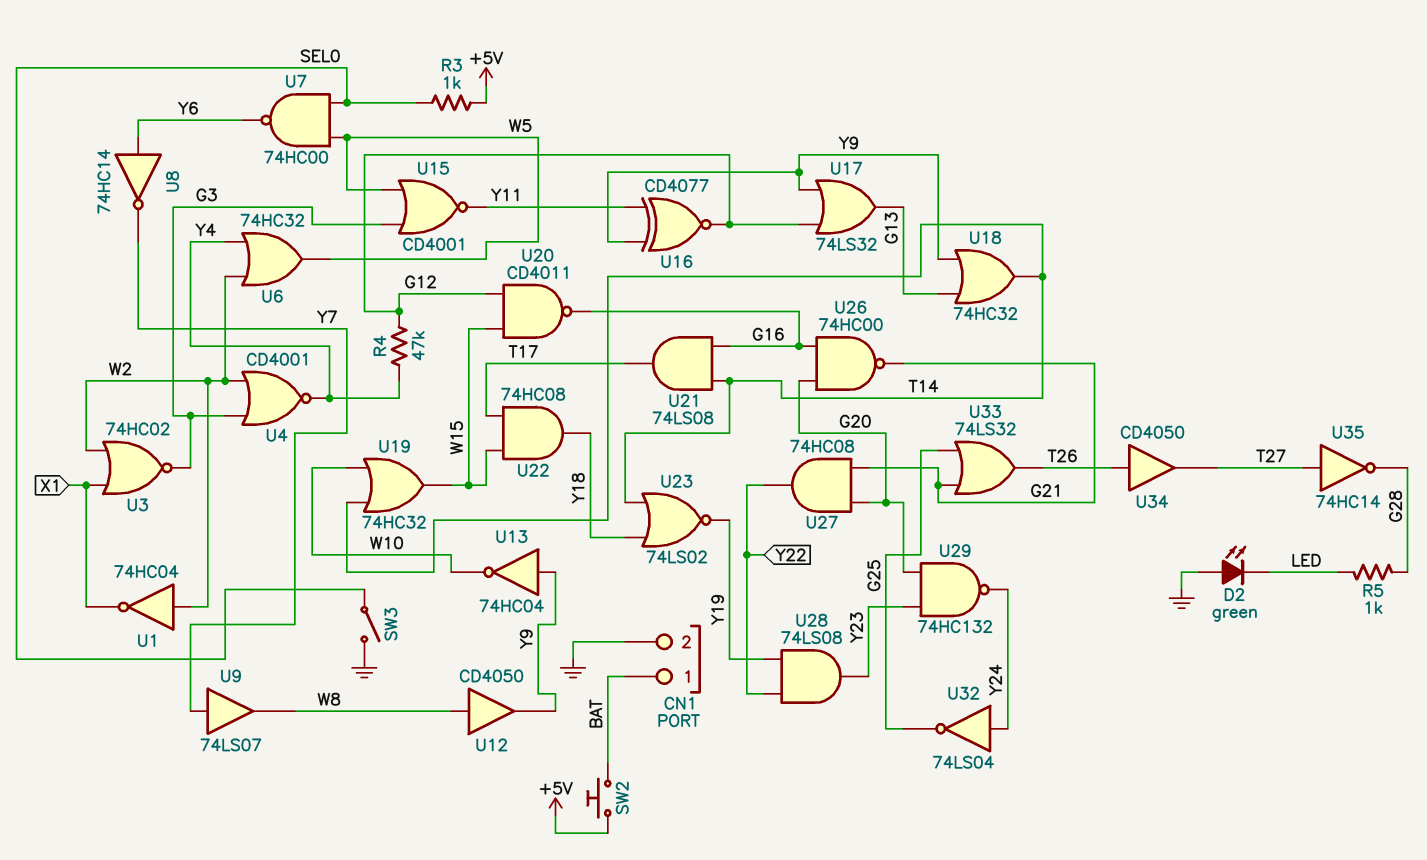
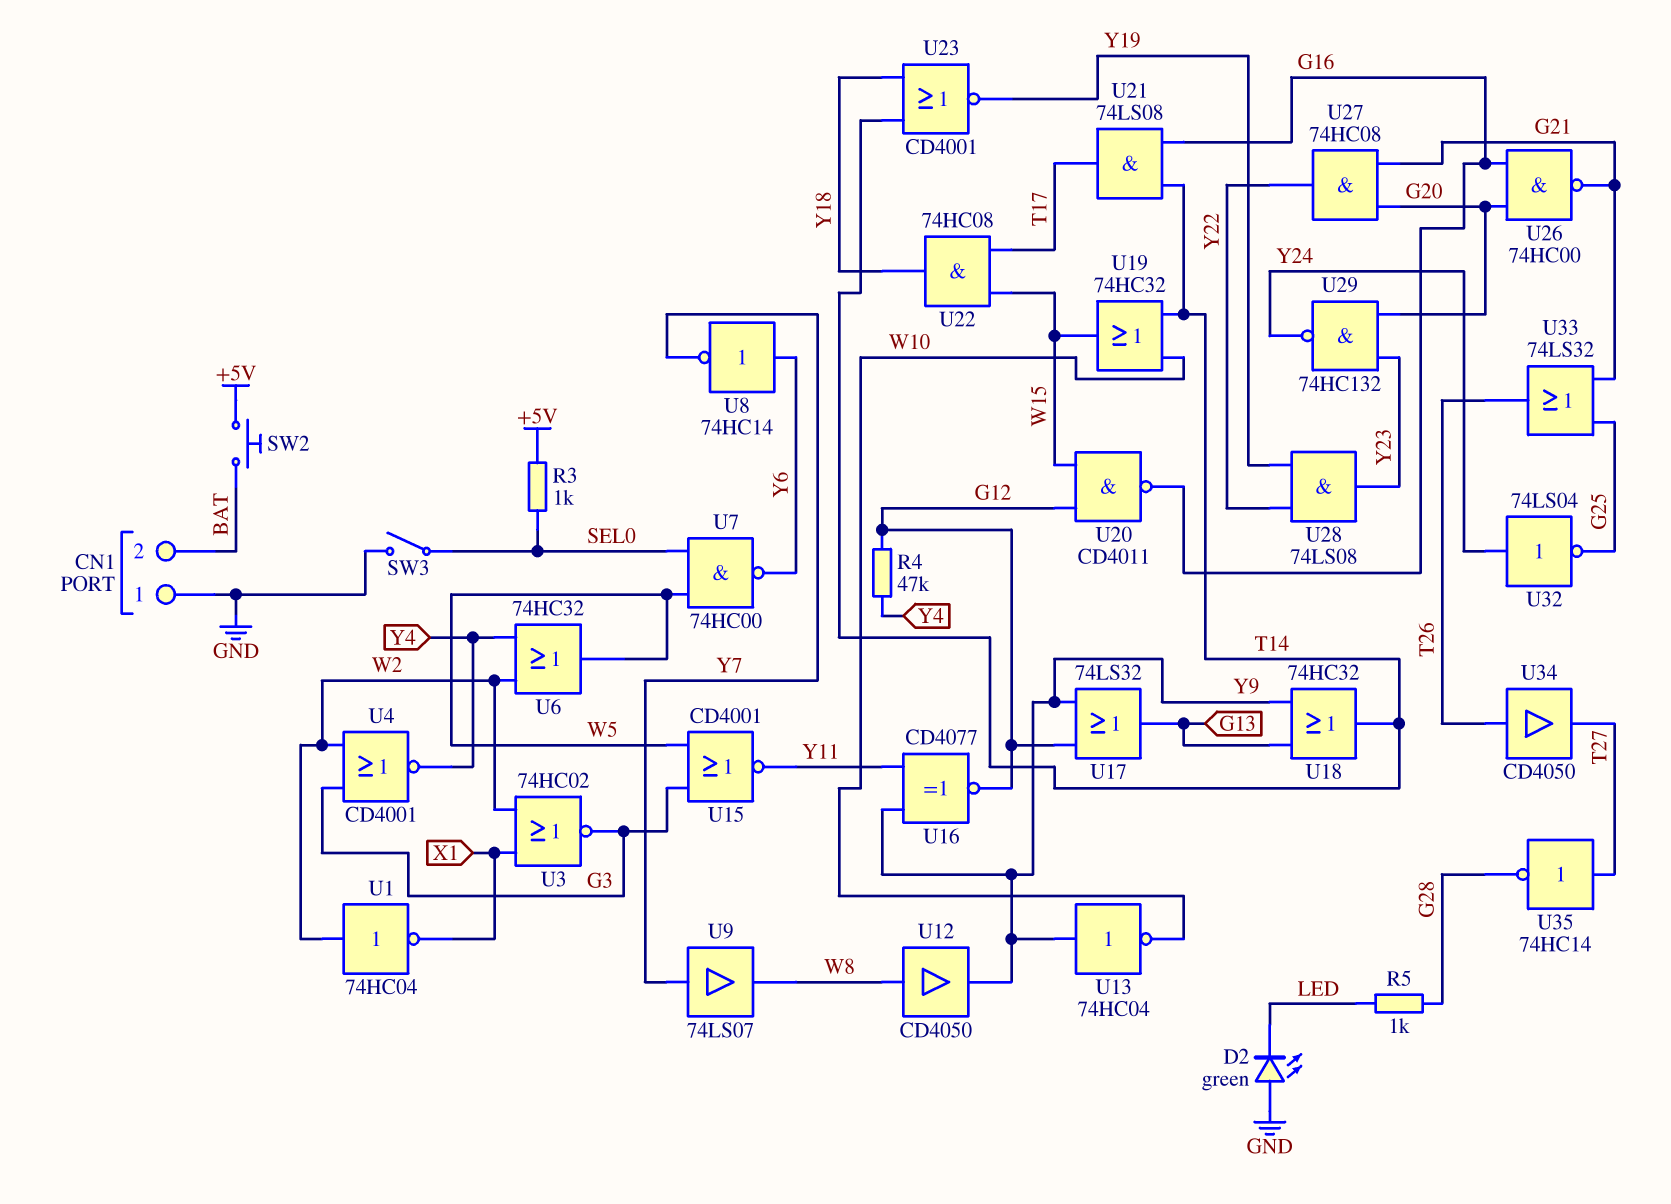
CN1 pin 1: BAT -> GND
CN1 pin 2: GND -> BAT
U23: NOR 74LS02 (in T14, in Y18, out Y19) -> NOR CD4001 (in T14, in Y18, out Y19)

